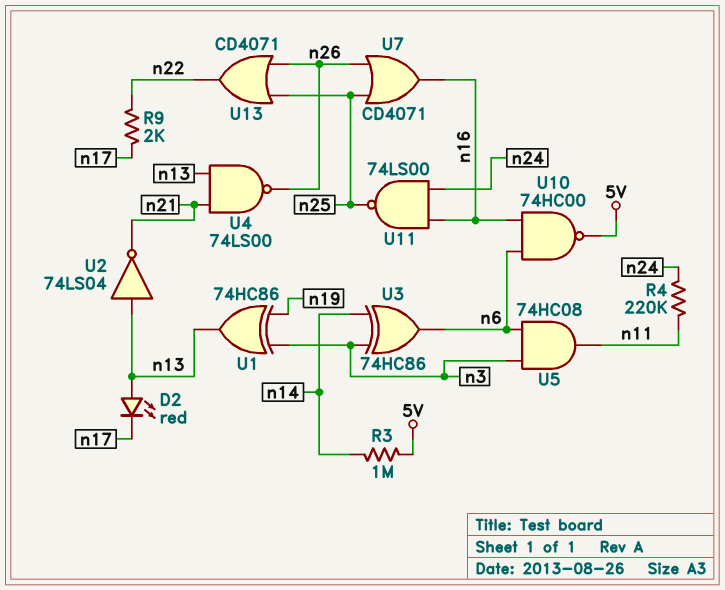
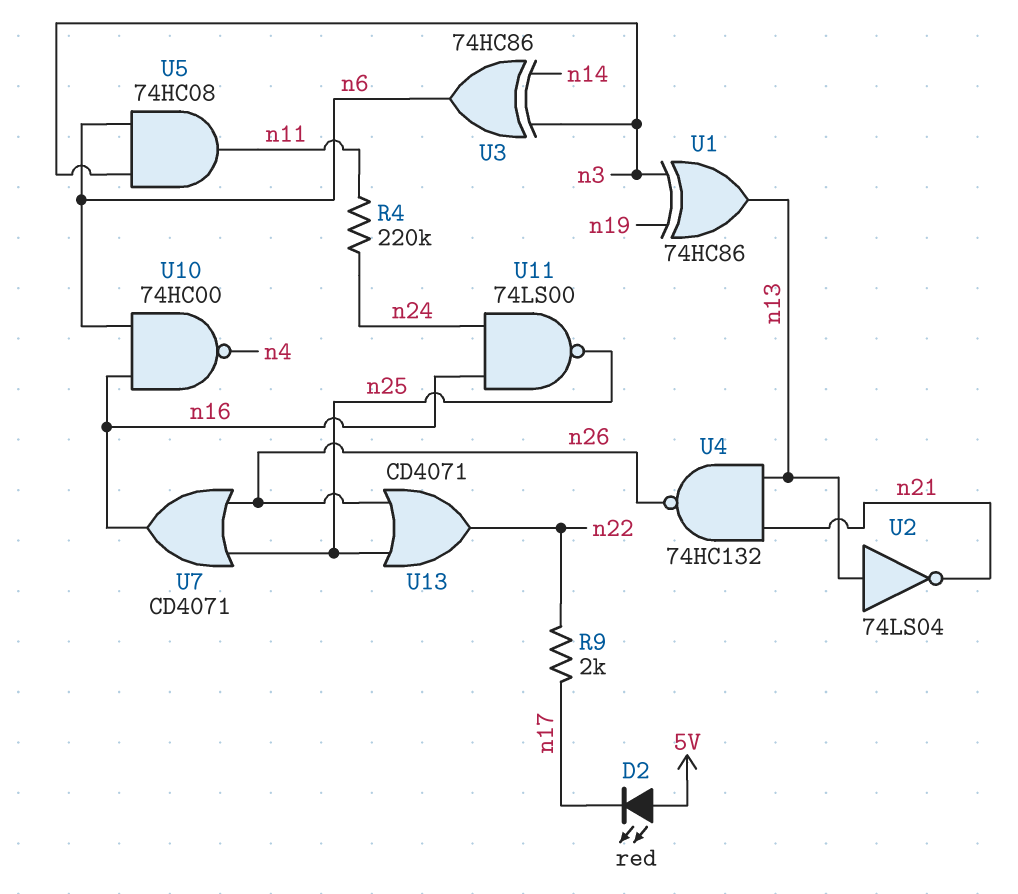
D2: LED red (A n13, K n17) -> LED red (A 5V, K n17)
R3: 1M (5V, n14) -> none
U4: NAND 74LS00 (in n13, in n21, out n26) -> NAND 74HC132 (in n13, in n21, out n26)
U10: NAND 74HC00 (in n6, in n16, out 5V) -> NAND 74HC00 (in n6, in n16, out n4)

